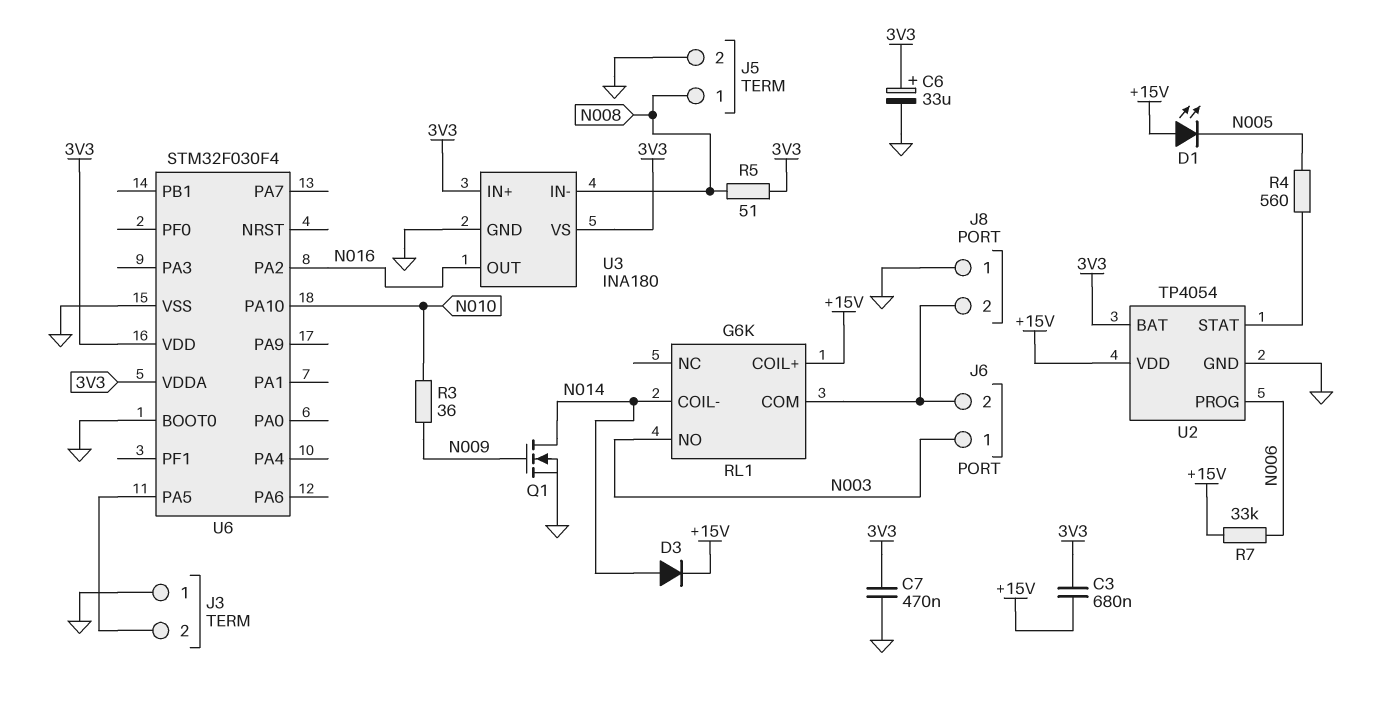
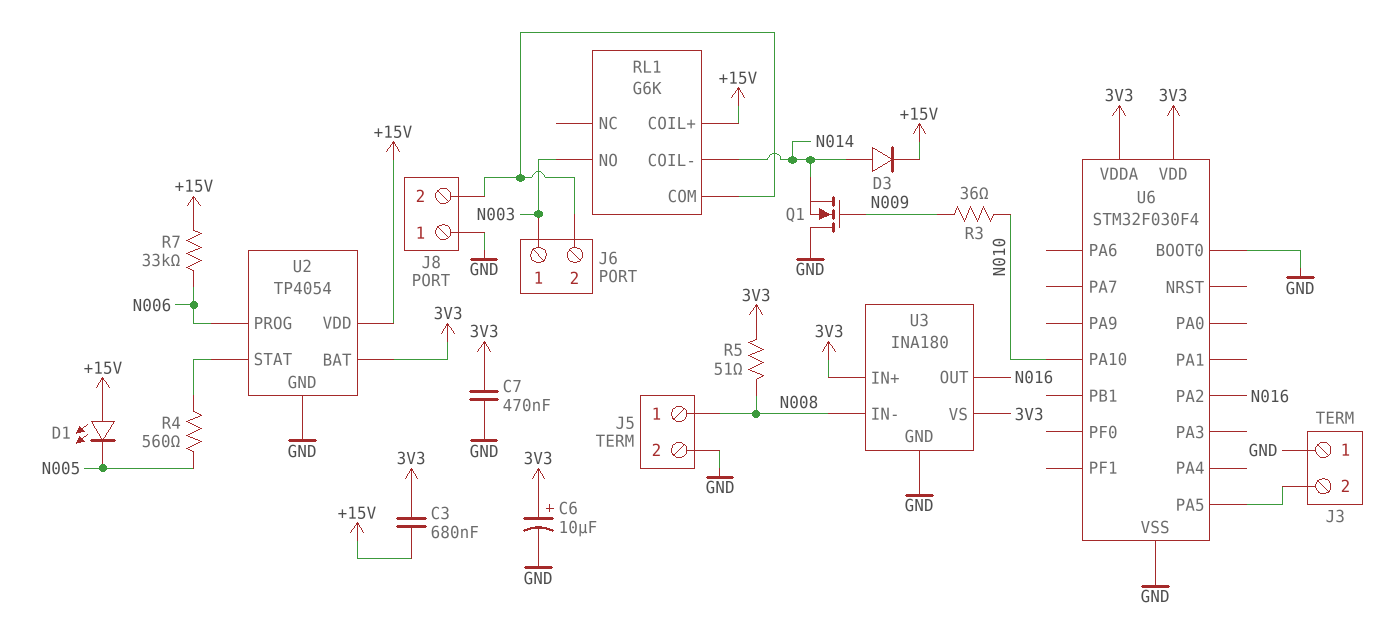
C6: 33uF (plus 3V3, minus GND) -> 10uF (plus 3V3, minus GND)
Q1: NMOS (G N009, D N014, S GND) -> NMOS (G N009, D GND, S N014)

